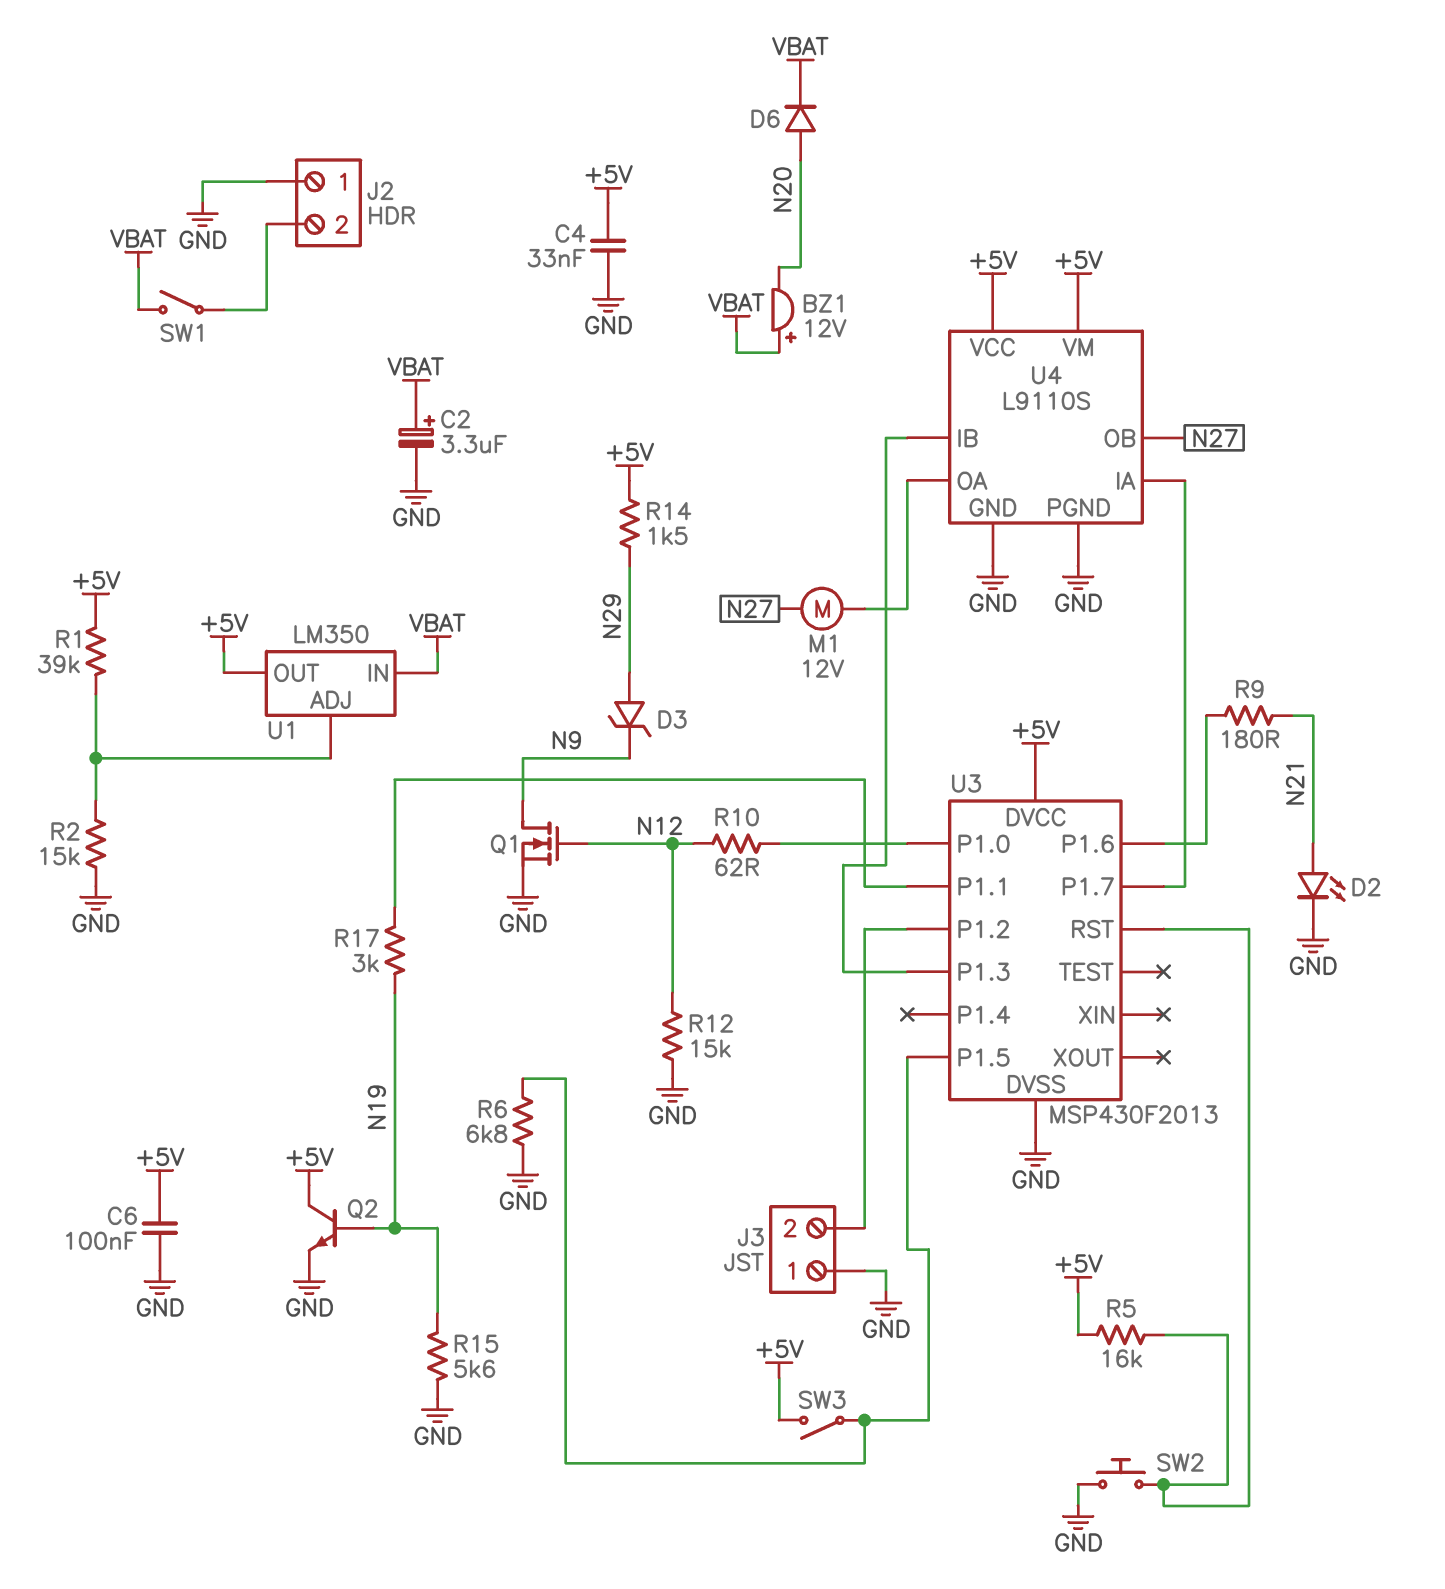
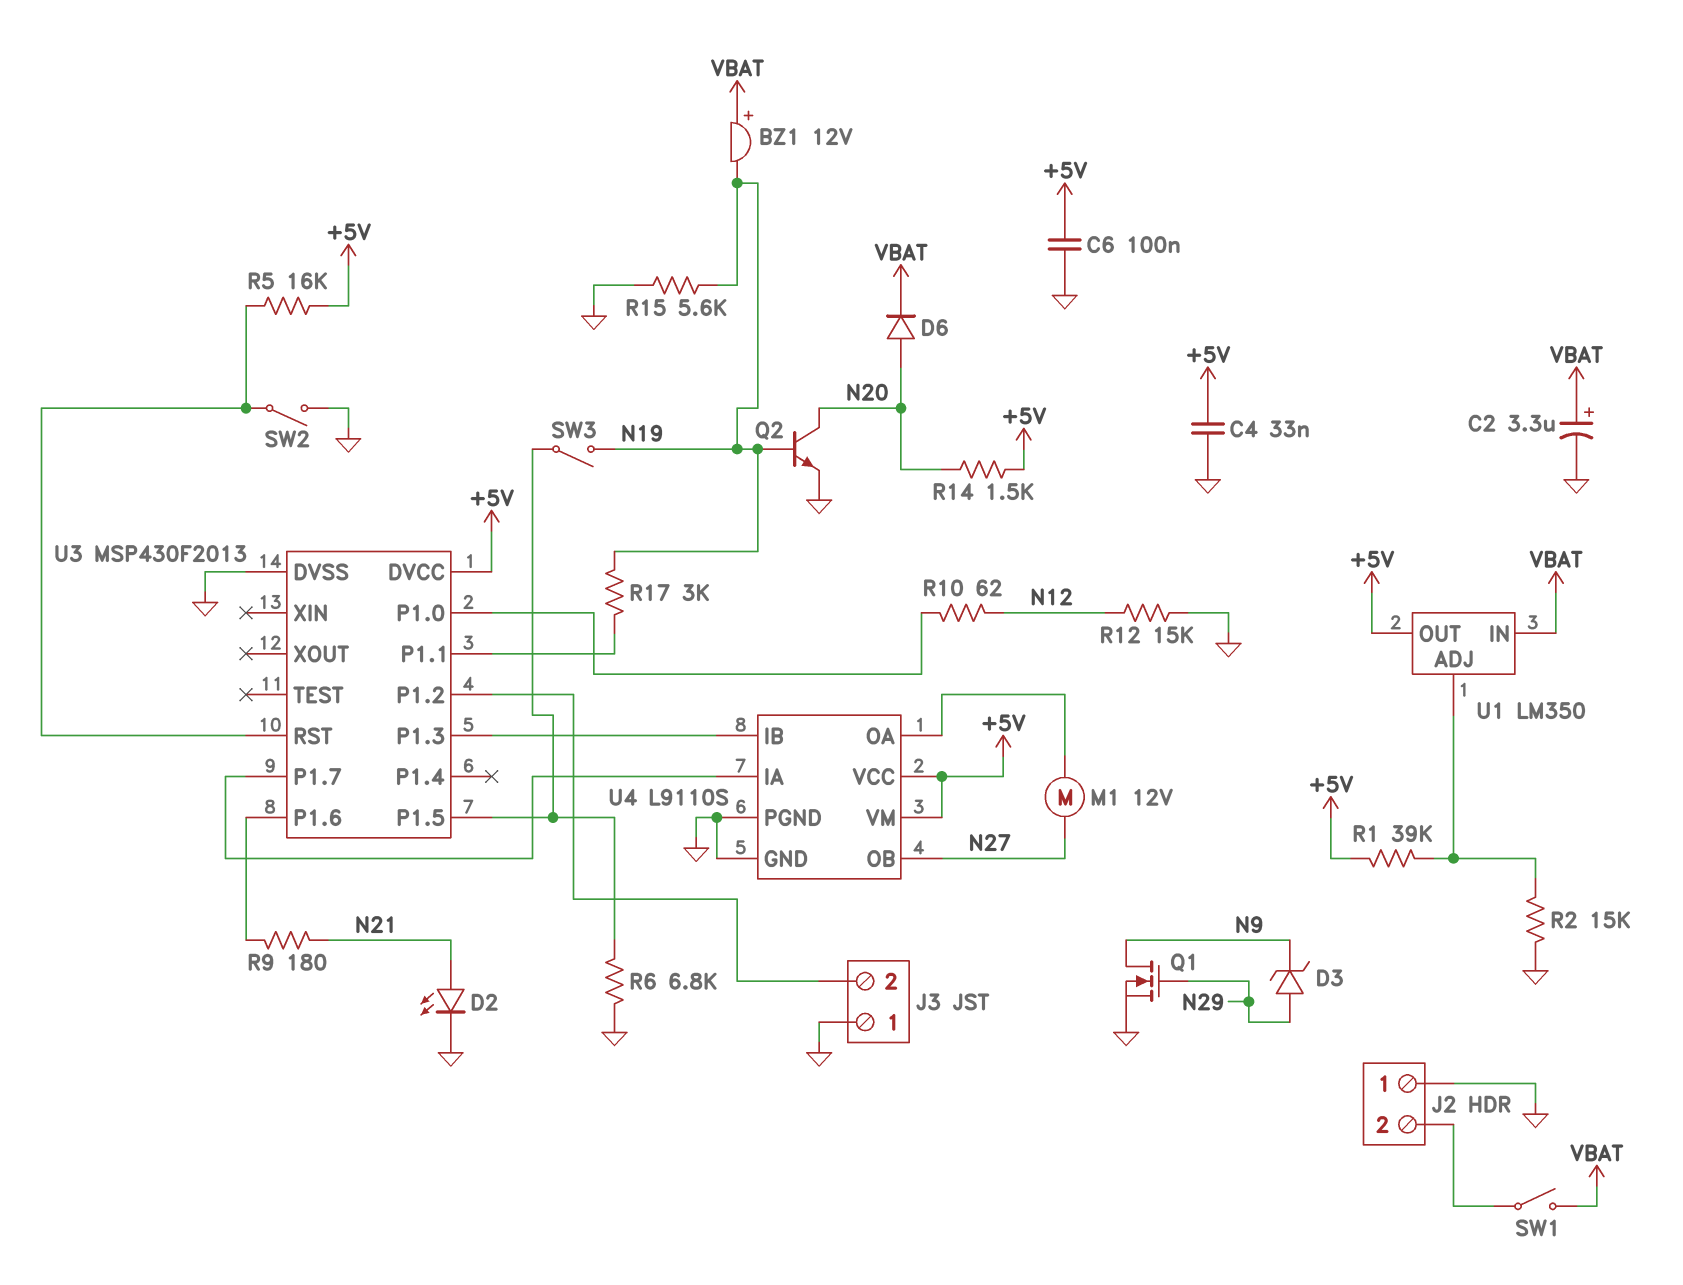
BZ1: buzzer 12V (plus VBAT, minus N20) -> buzzer 12V (plus VBAT, minus N19)
Q1: NMOS (G N12, D N9, S GND) -> NMOS (G N29, D N9, S GND)
Q2: NPN (B N19, C +5V, E GND) -> NPN (B N19, C N20, E GND)
R14: 1.5k (+5V, N29) -> 1.5k (+5V, N20)
SW2: button (GND, U3/RST) -> switch (GND, U3/RST)
SW3: switch (+5V, U3/P1.5) -> switch (N19, U3/P1.5)

